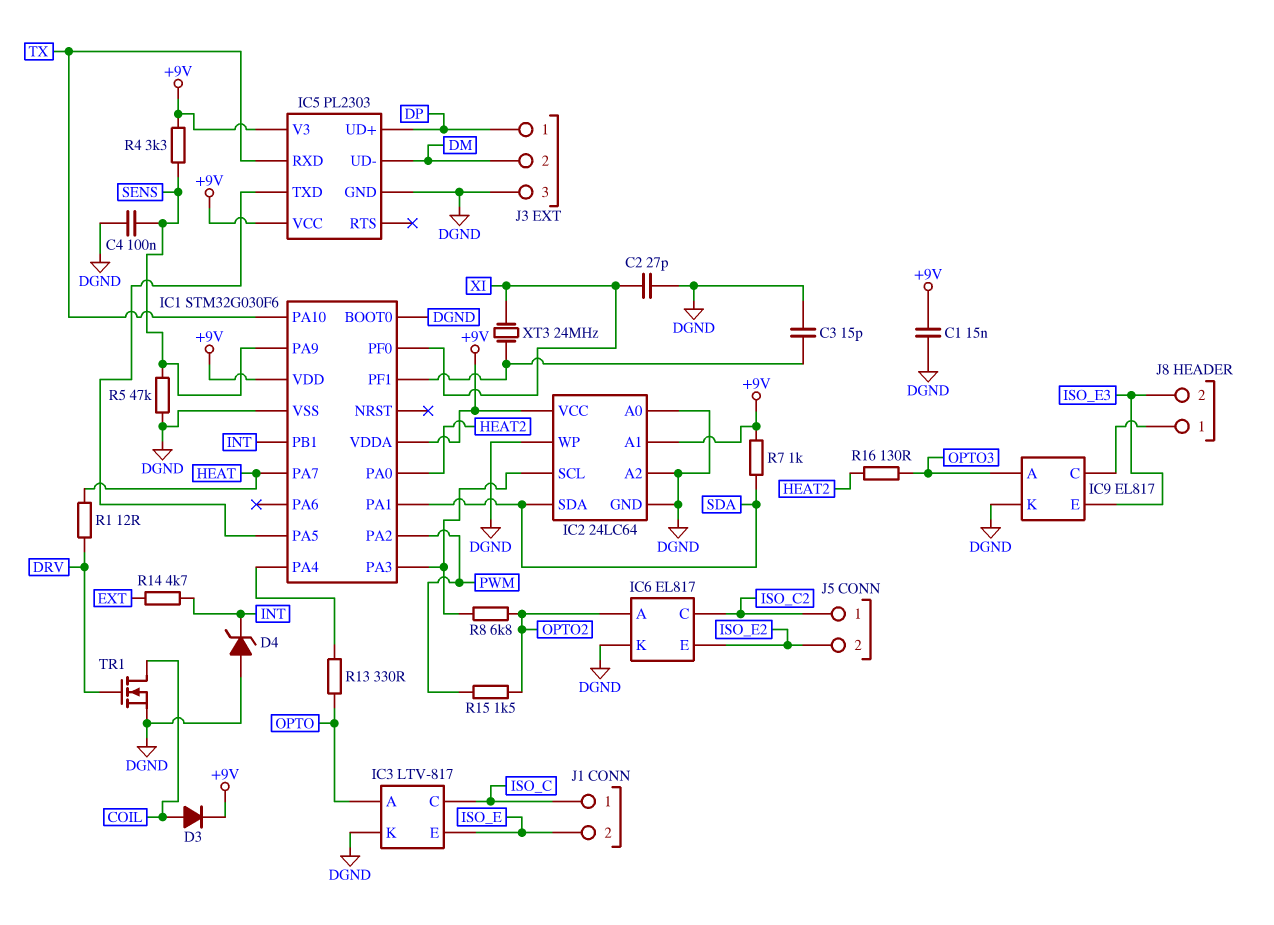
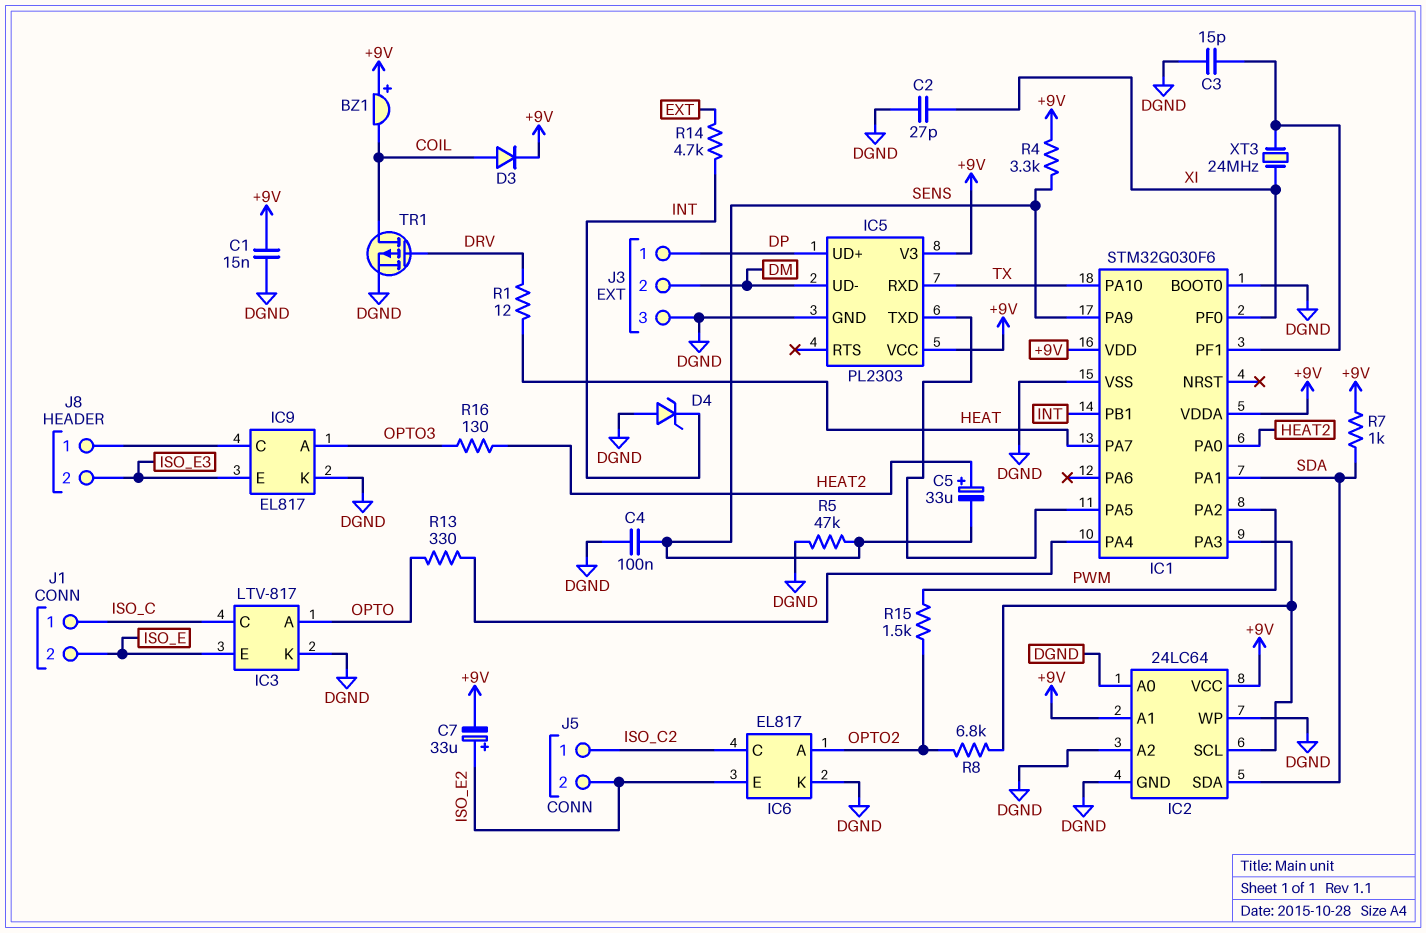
BZ1: none -> buzzer (plus +9V, minus COIL)
C5: none -> 33uF (plus HEAT2, minus SENS)
C7: none -> 33uF (plus ISO_E2, minus +9V)
TR1: NMOS (G DRV, D COIL, S DGND) -> PMOS (G DRV, D COIL, S DGND)

